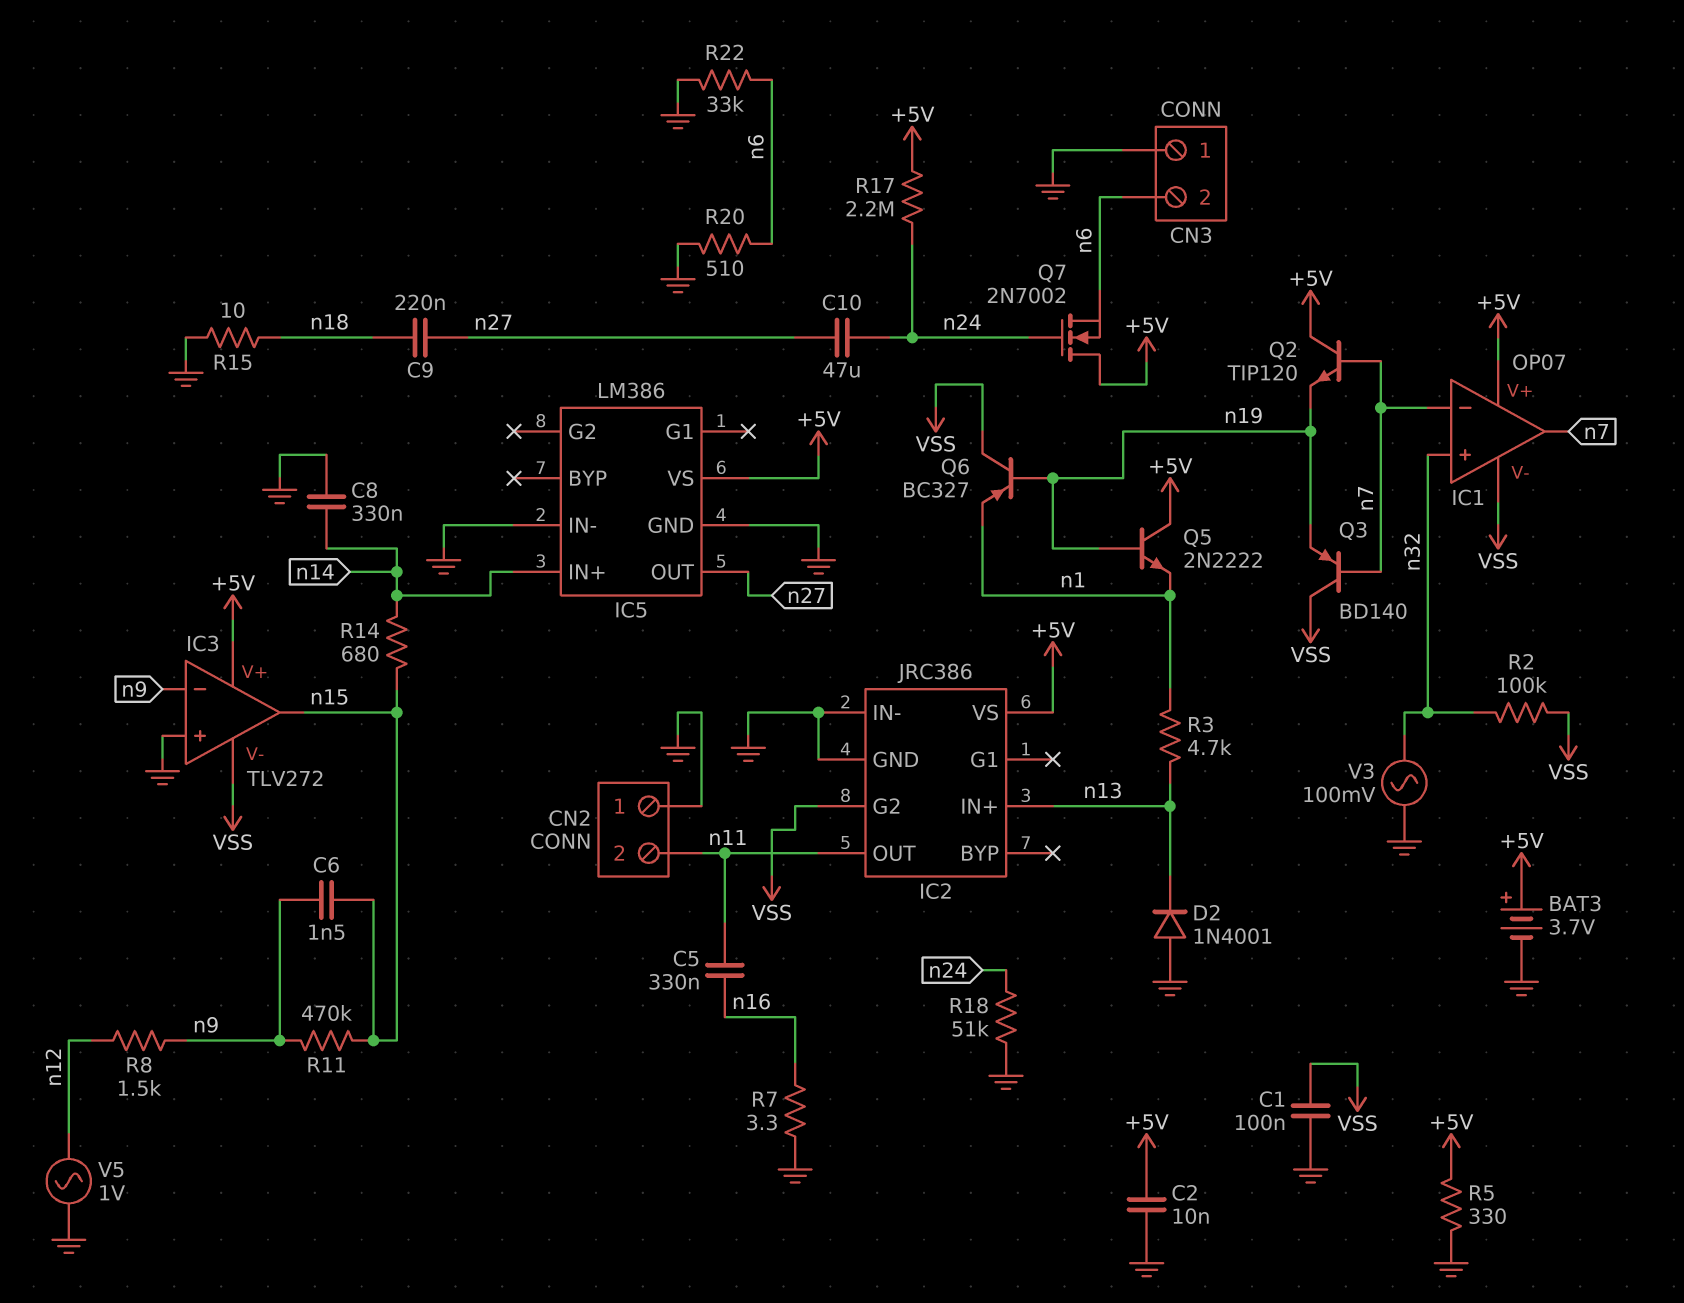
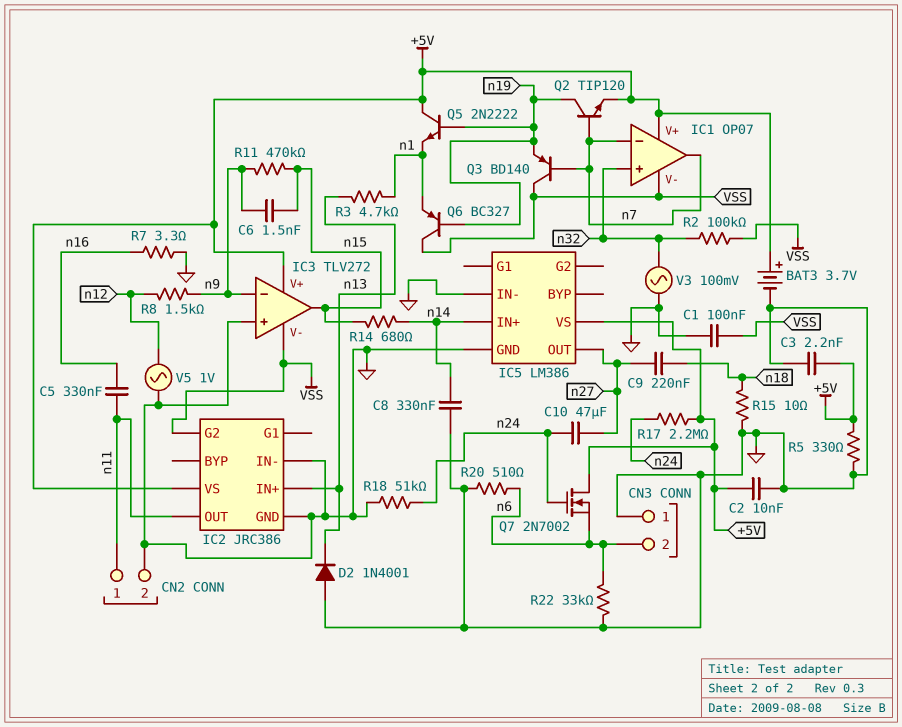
C3: none -> 2.2nF (+5V, GND)
CN2 pin 1: GND -> n11
CN2 pin 2: n11 -> GND
Q2: NPN TIP120 (B n7, C +5V, E n19) -> NPN TIP120 (B n7, C n19, E +5V)

